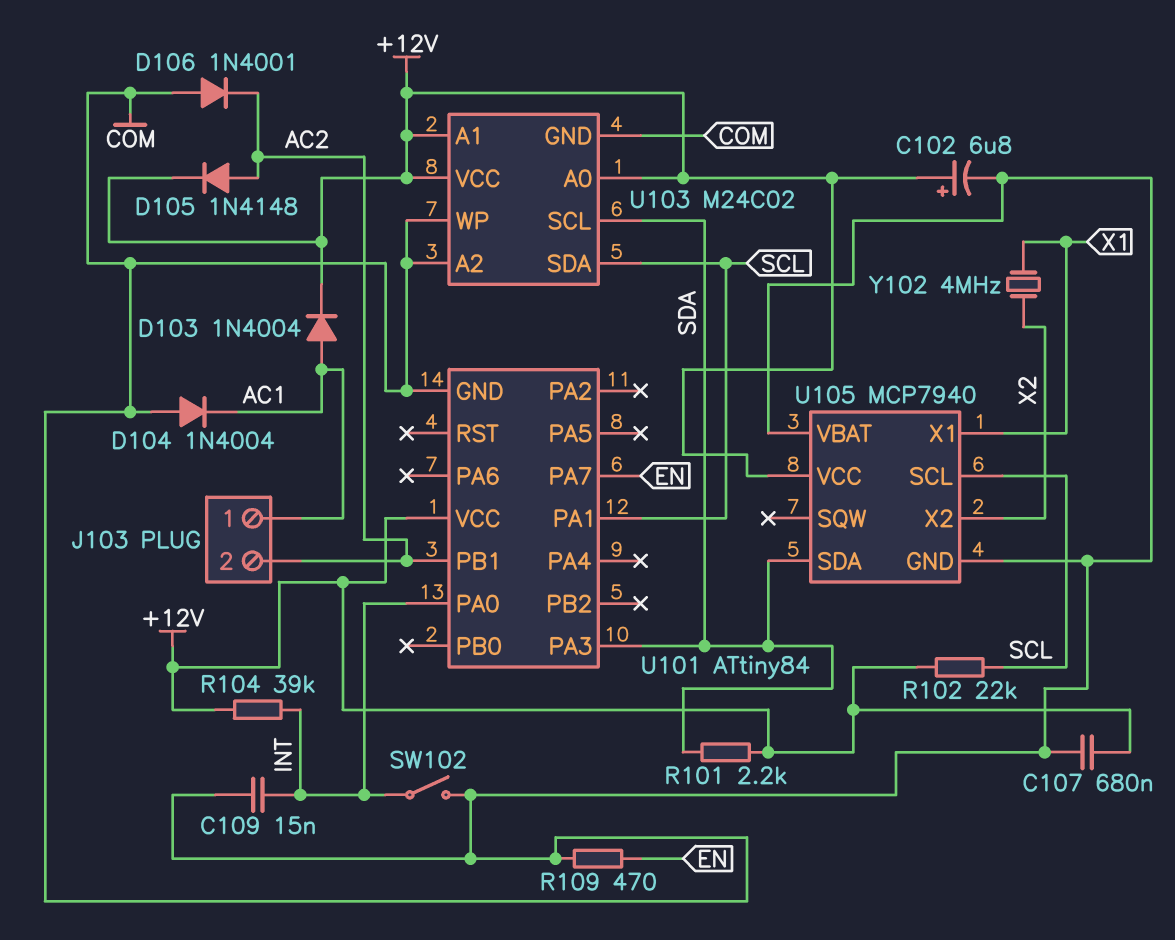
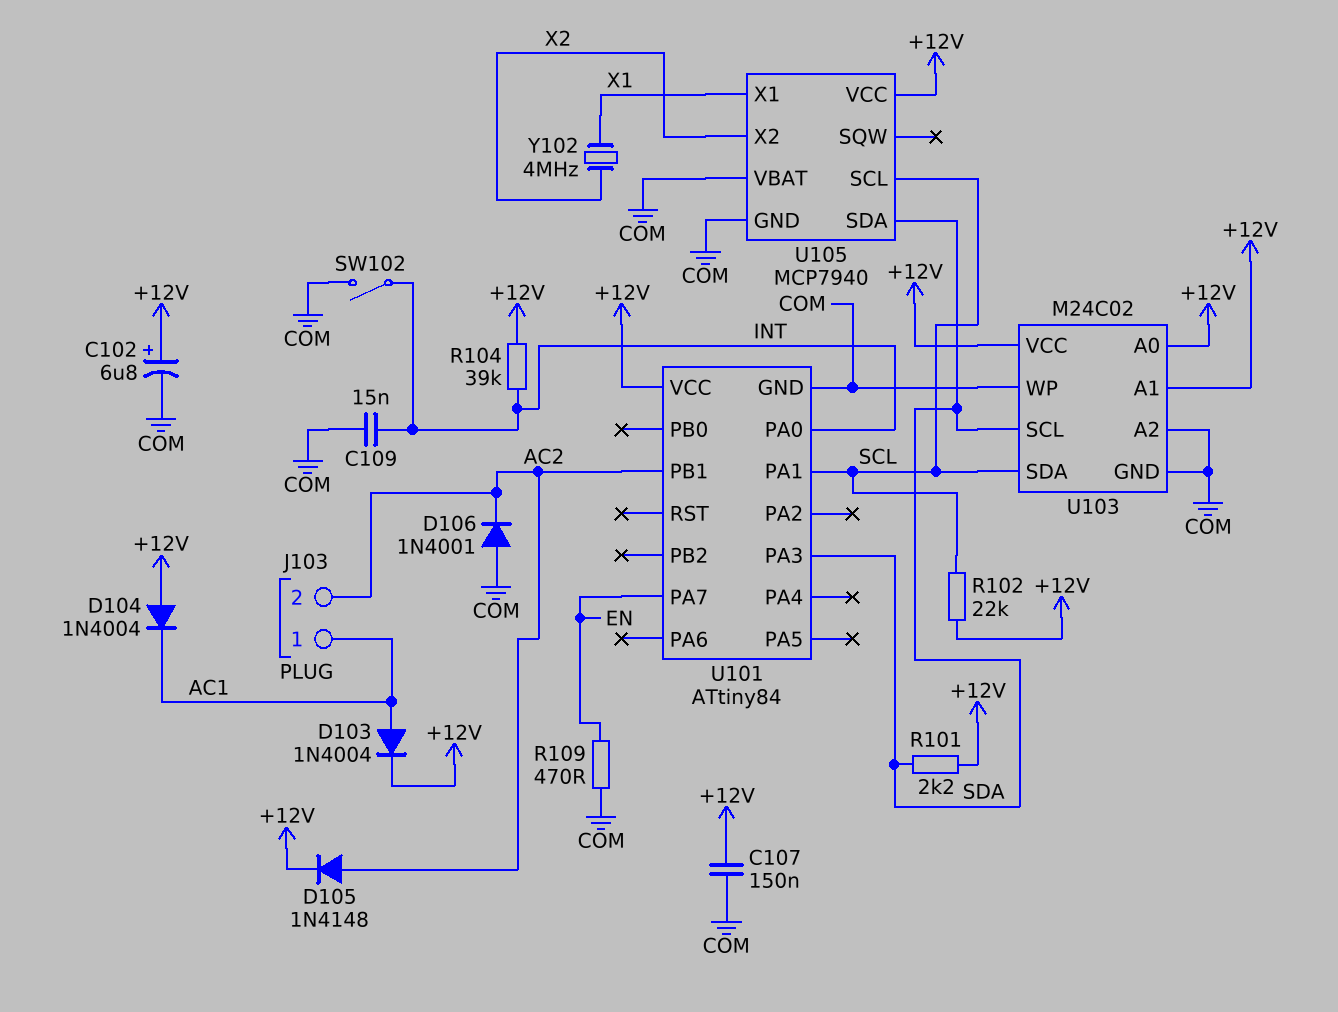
C107: 680nF (+12V, COM) -> 150nF (+12V, COM)
D104: diode 1N4004 (A COM, K AC1) -> diode 1N4004 (A +12V, K AC1)

